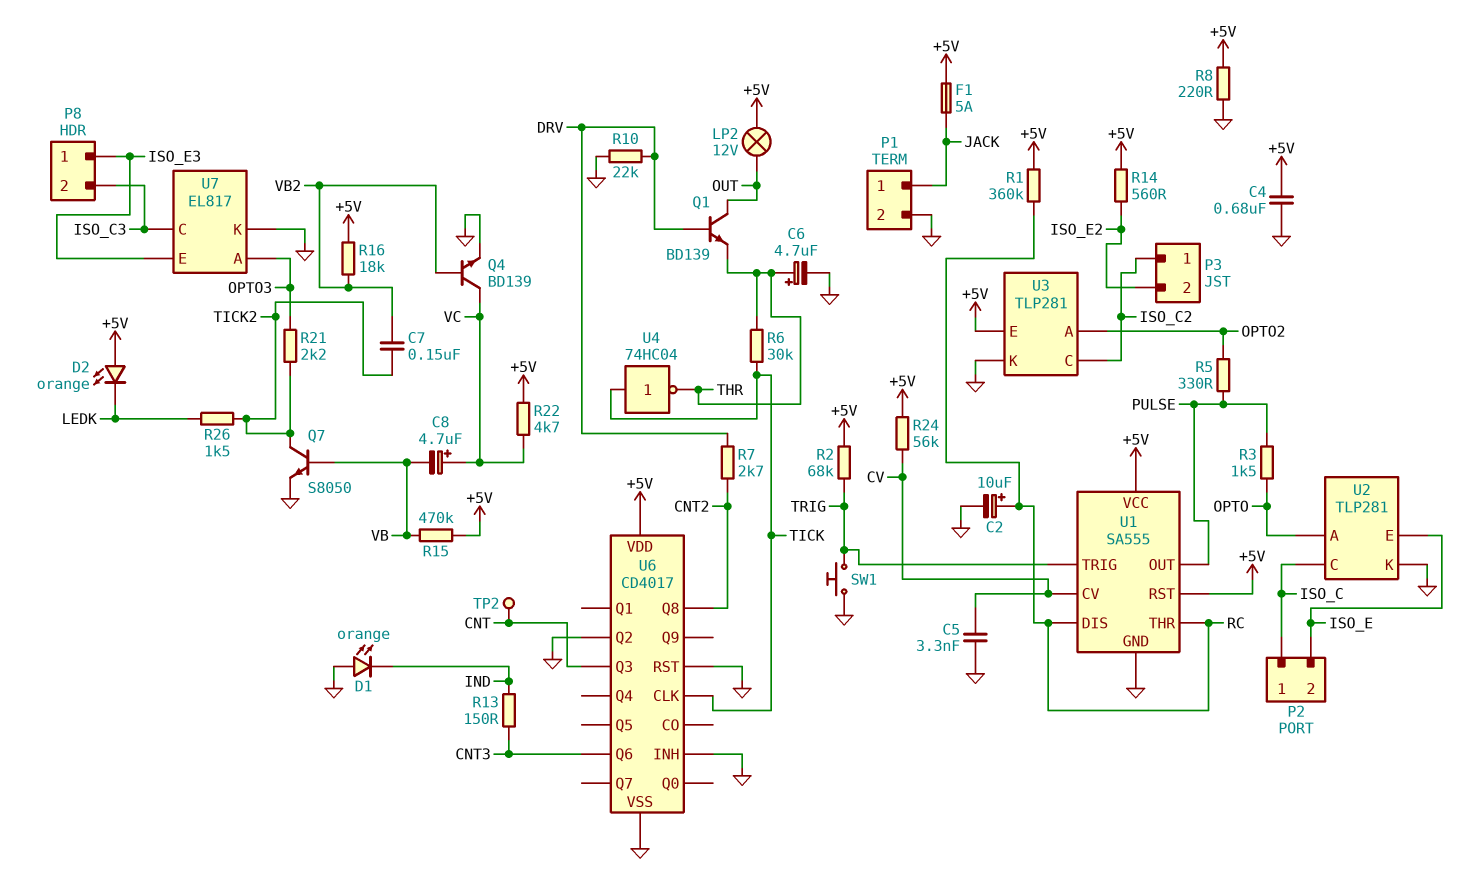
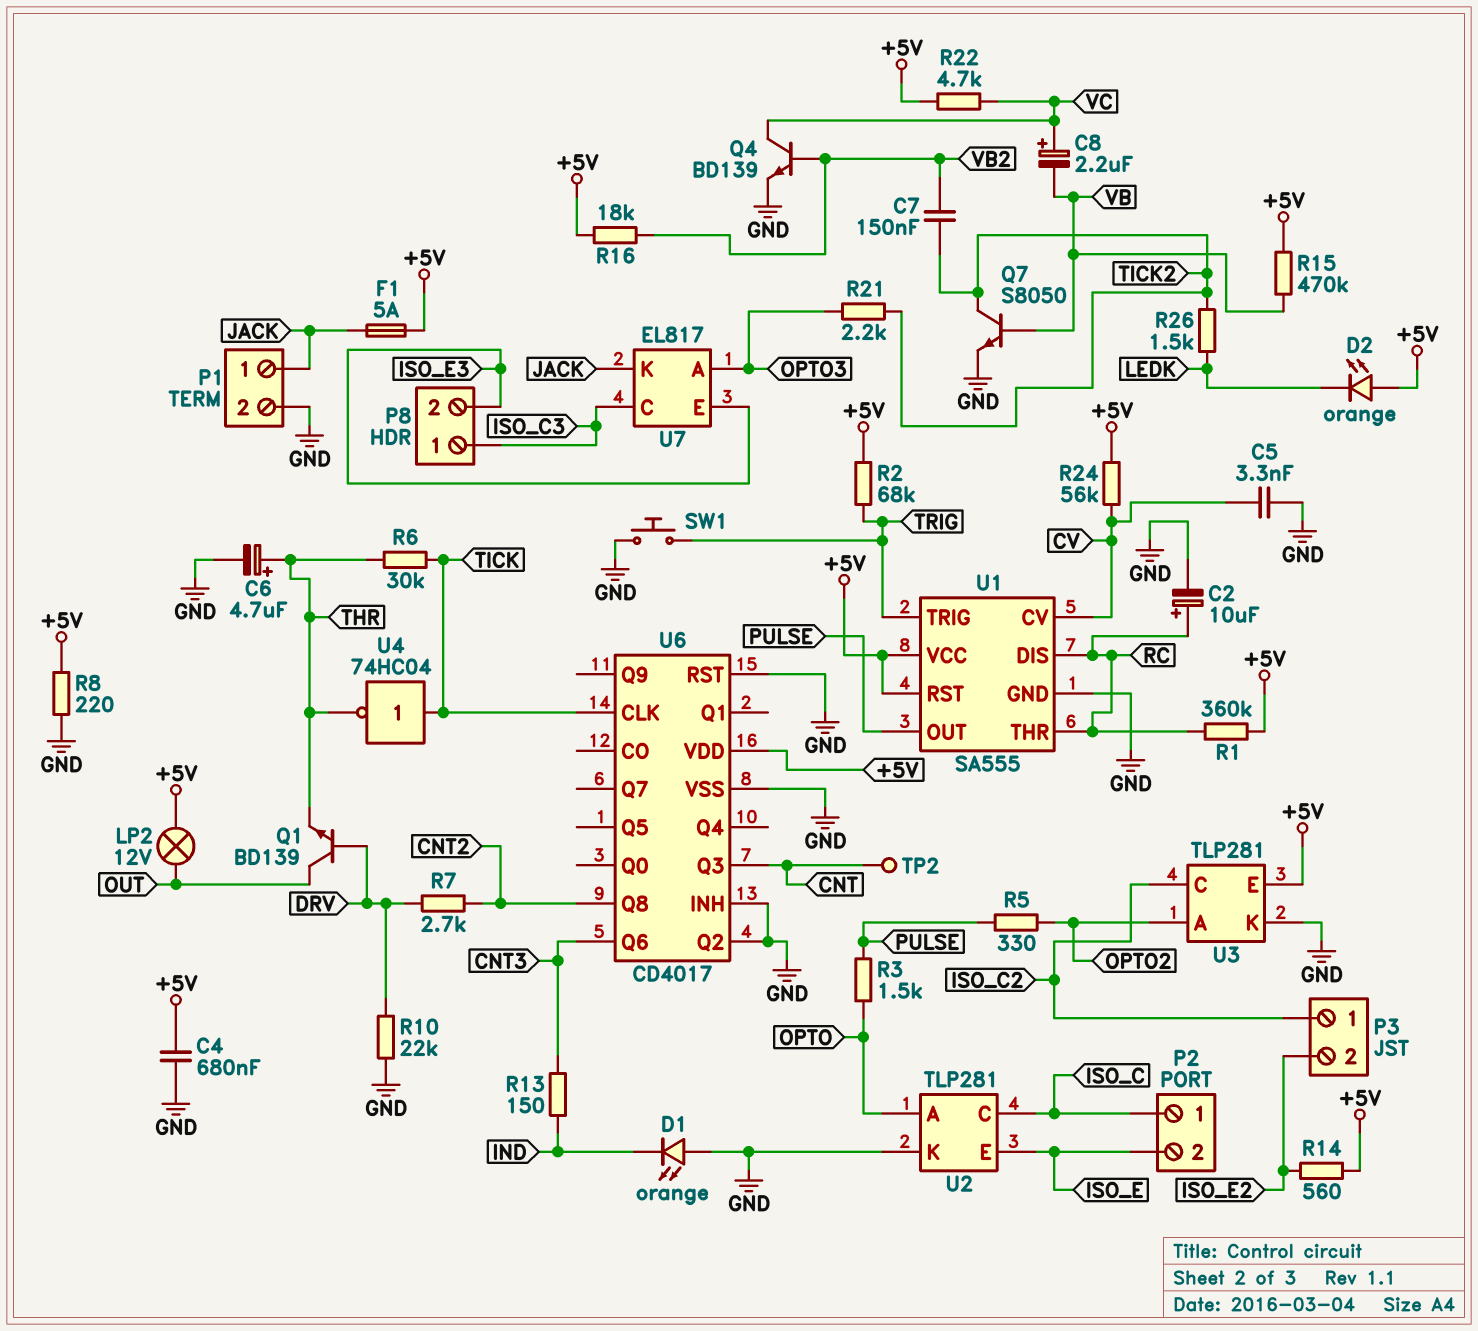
C8: 4.7uF (plus VC, minus VB) -> 2.2uF (plus VC, minus VB)
P8 pin 1: ISO_E3 -> ISO_C3
P8 pin 2: ISO_C3 -> ISO_E3
U7 pin K: GND -> JACK

